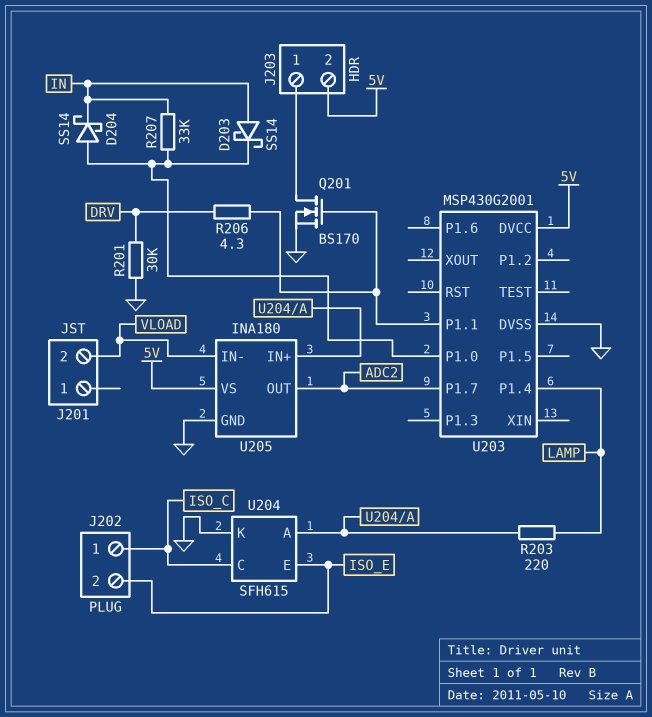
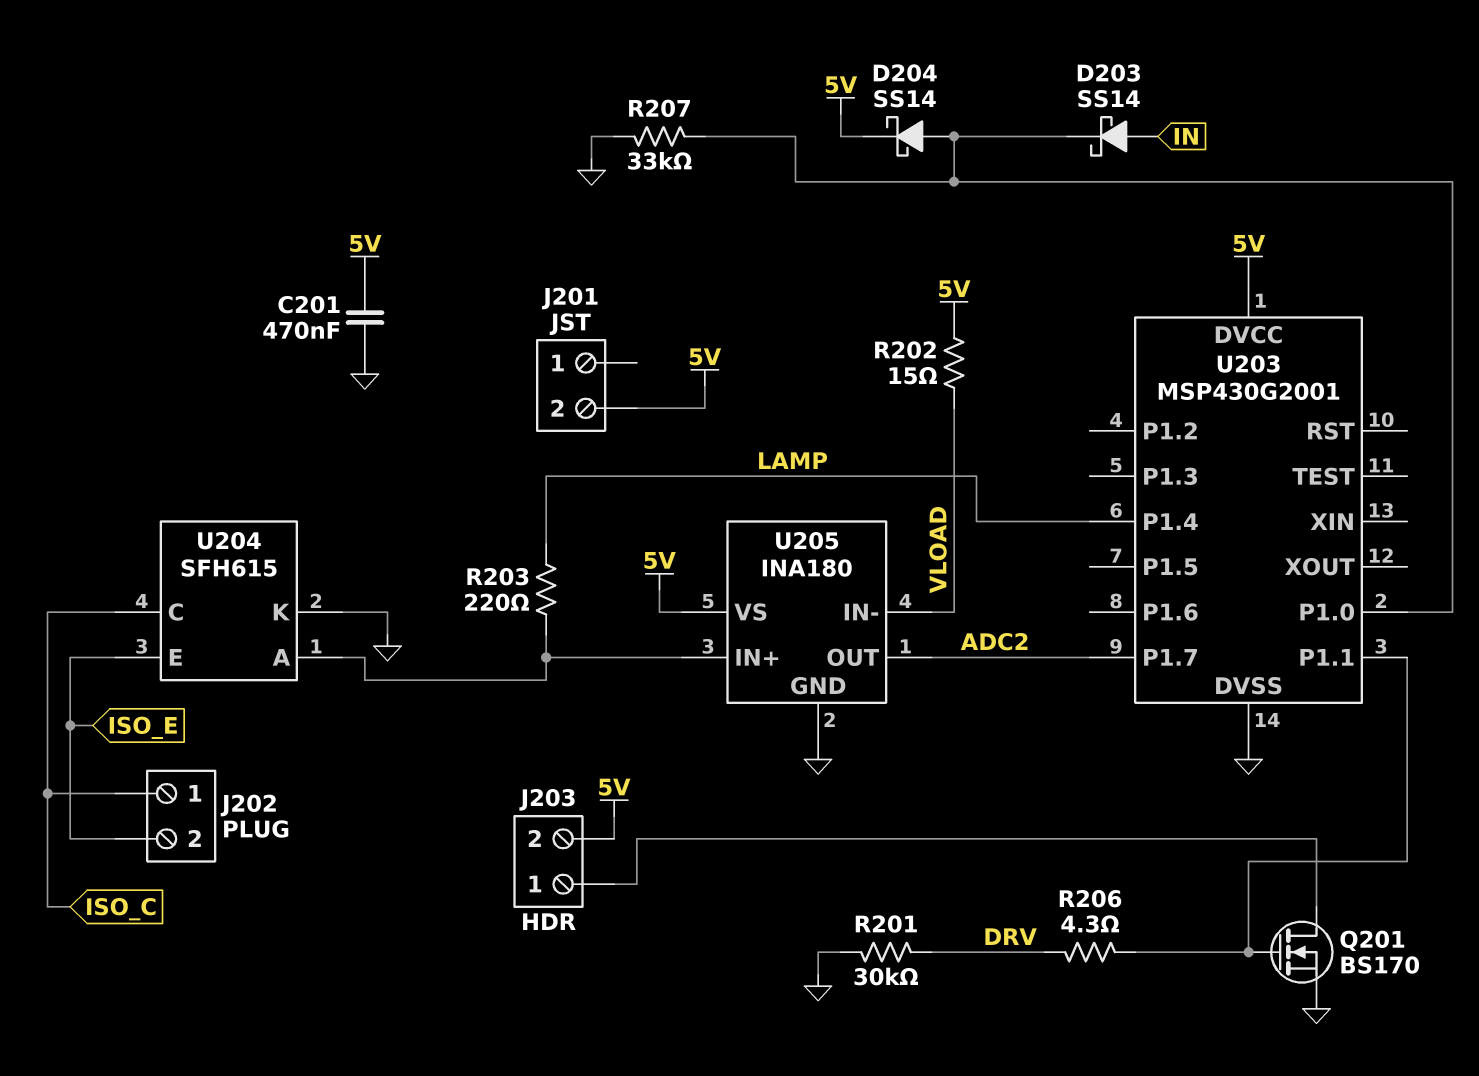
C201: none -> 470nF (5V, GND)
D204: schottky SS14 (A U203/P1.0, K IN) -> schottky SS14 (A U203/P1.0, K 5V)
J201 pin 2: VLOAD -> 5V
R202: none -> 15 (5V, VLOAD)
R207: 33k (IN, U203/P1.0) -> 33k (GND, U203/P1.0)

